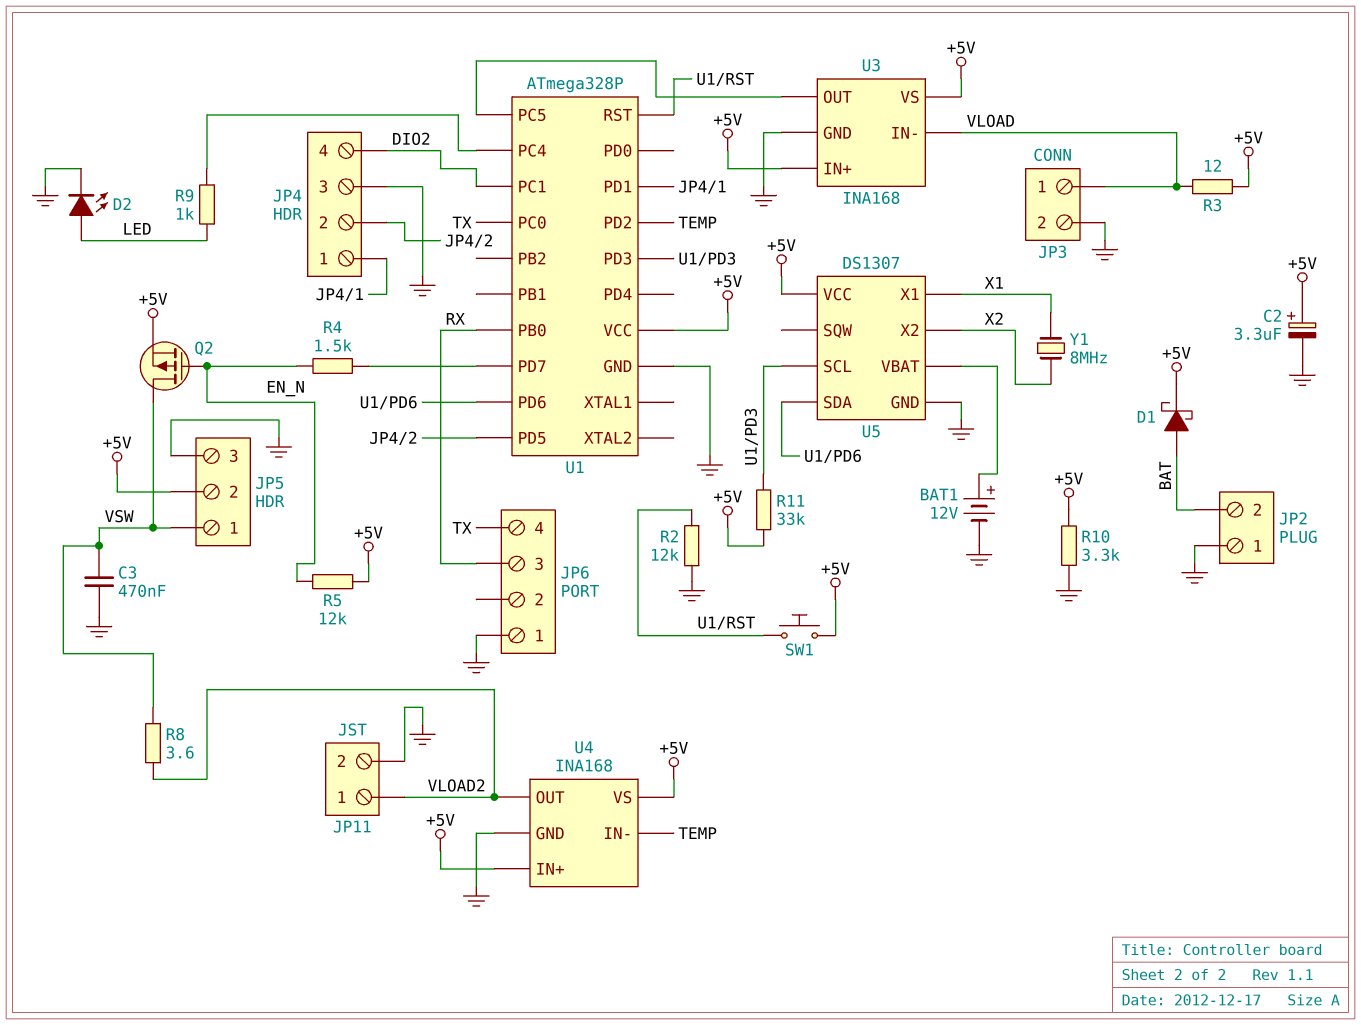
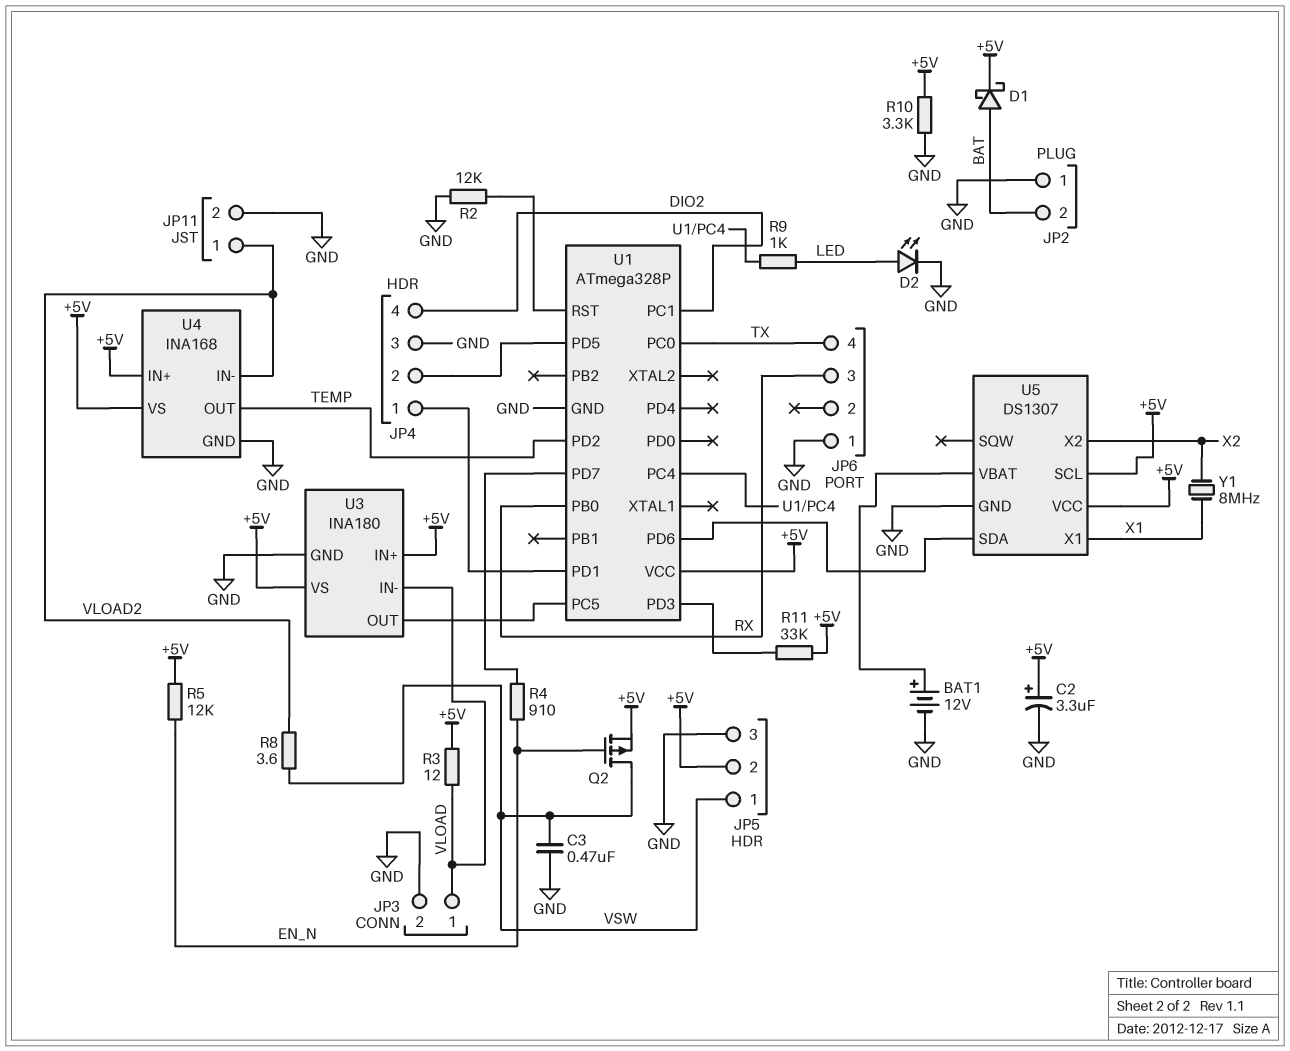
R4: 1.5k (EN_N, U1/PD7) -> 910 (EN_N, U1/PD7)
SW1: button (+5V, U1/RST) -> none
U3: INA168 -> INA180
U4 pin IN-: TEMP -> VLOAD2
U4 pin OUT: VLOAD2 -> TEMP
U5 pin SCL: U1/PD3 -> +5V

